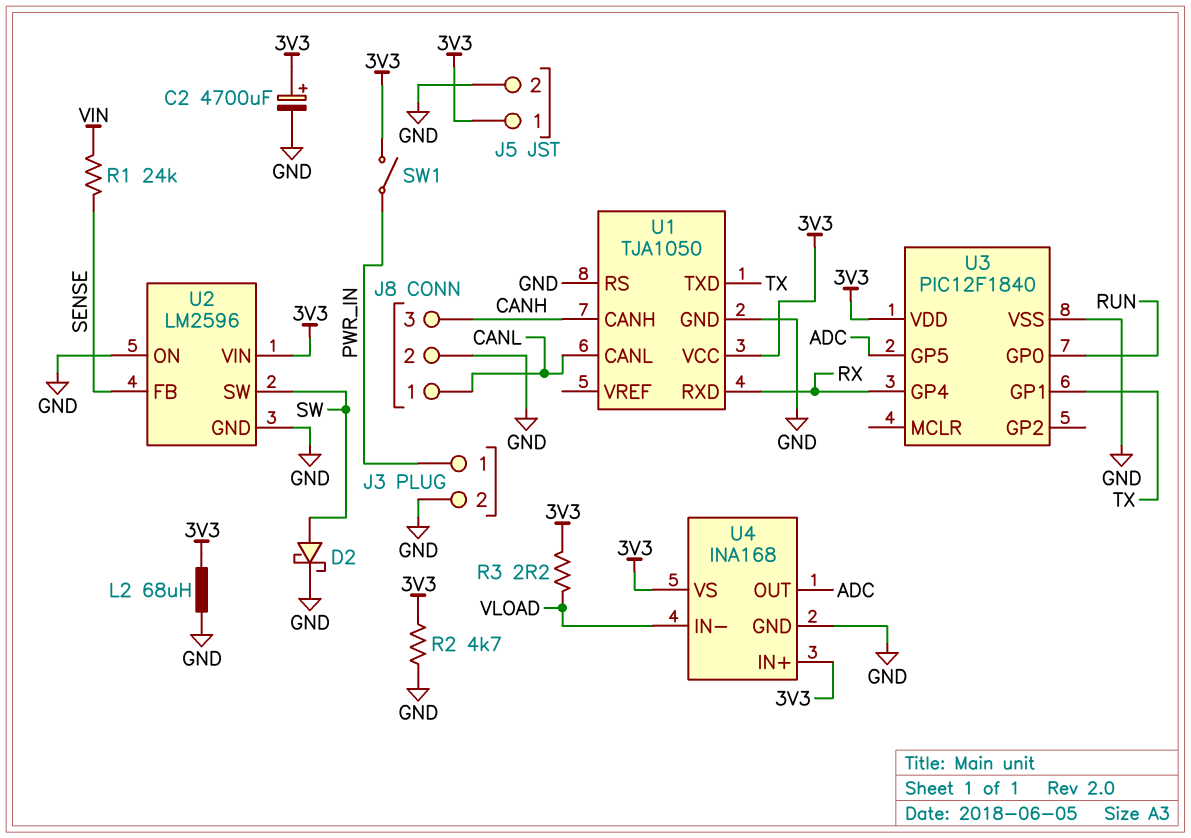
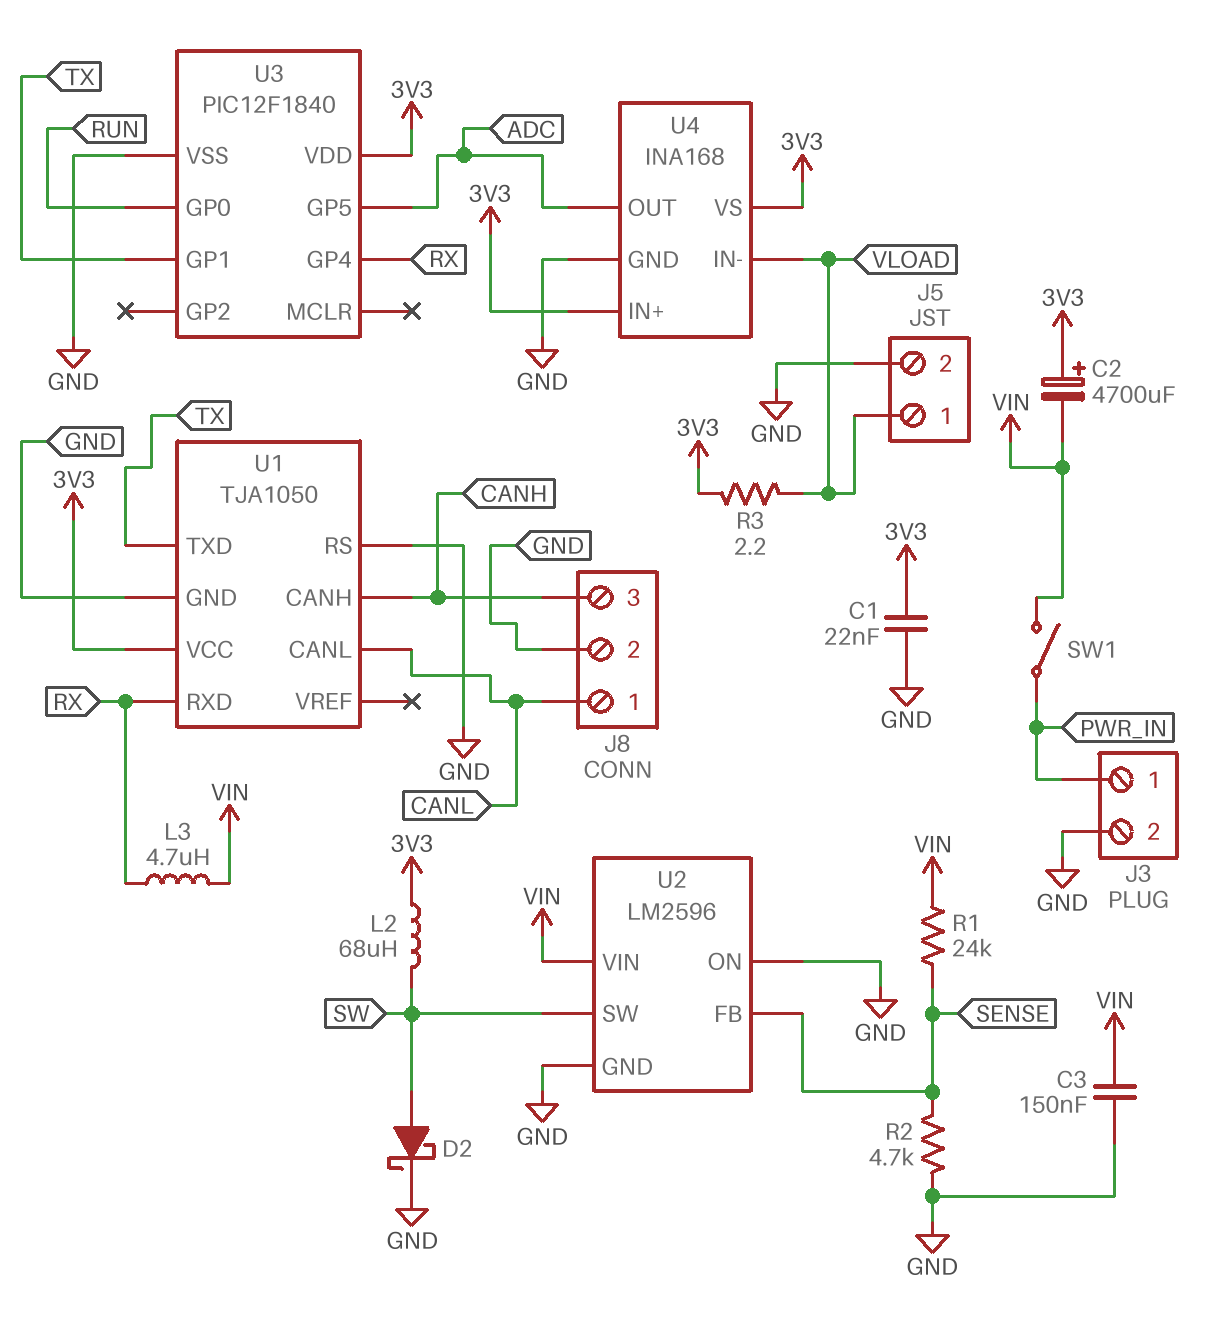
C1: none -> 22nF (3V3, GND)
C2: 4700uF (plus 3V3, minus GND) -> 4700uF (plus 3V3, minus VIN)
C3: none -> 150nF (GND, VIN)
J5 pin 1: 3V3 -> VLOAD
L2: 68uH (3V3, GND) -> 68uH (3V3, SW)
L3: none -> 4.7uH (RX, VIN)
R2: 4.7k (3V3, GND) -> 4.7k (GND, SENSE)
SW1: switch (3V3, PWR_IN) -> switch (PWR_IN, VIN)
U2 pin VIN: 3V3 -> VIN

